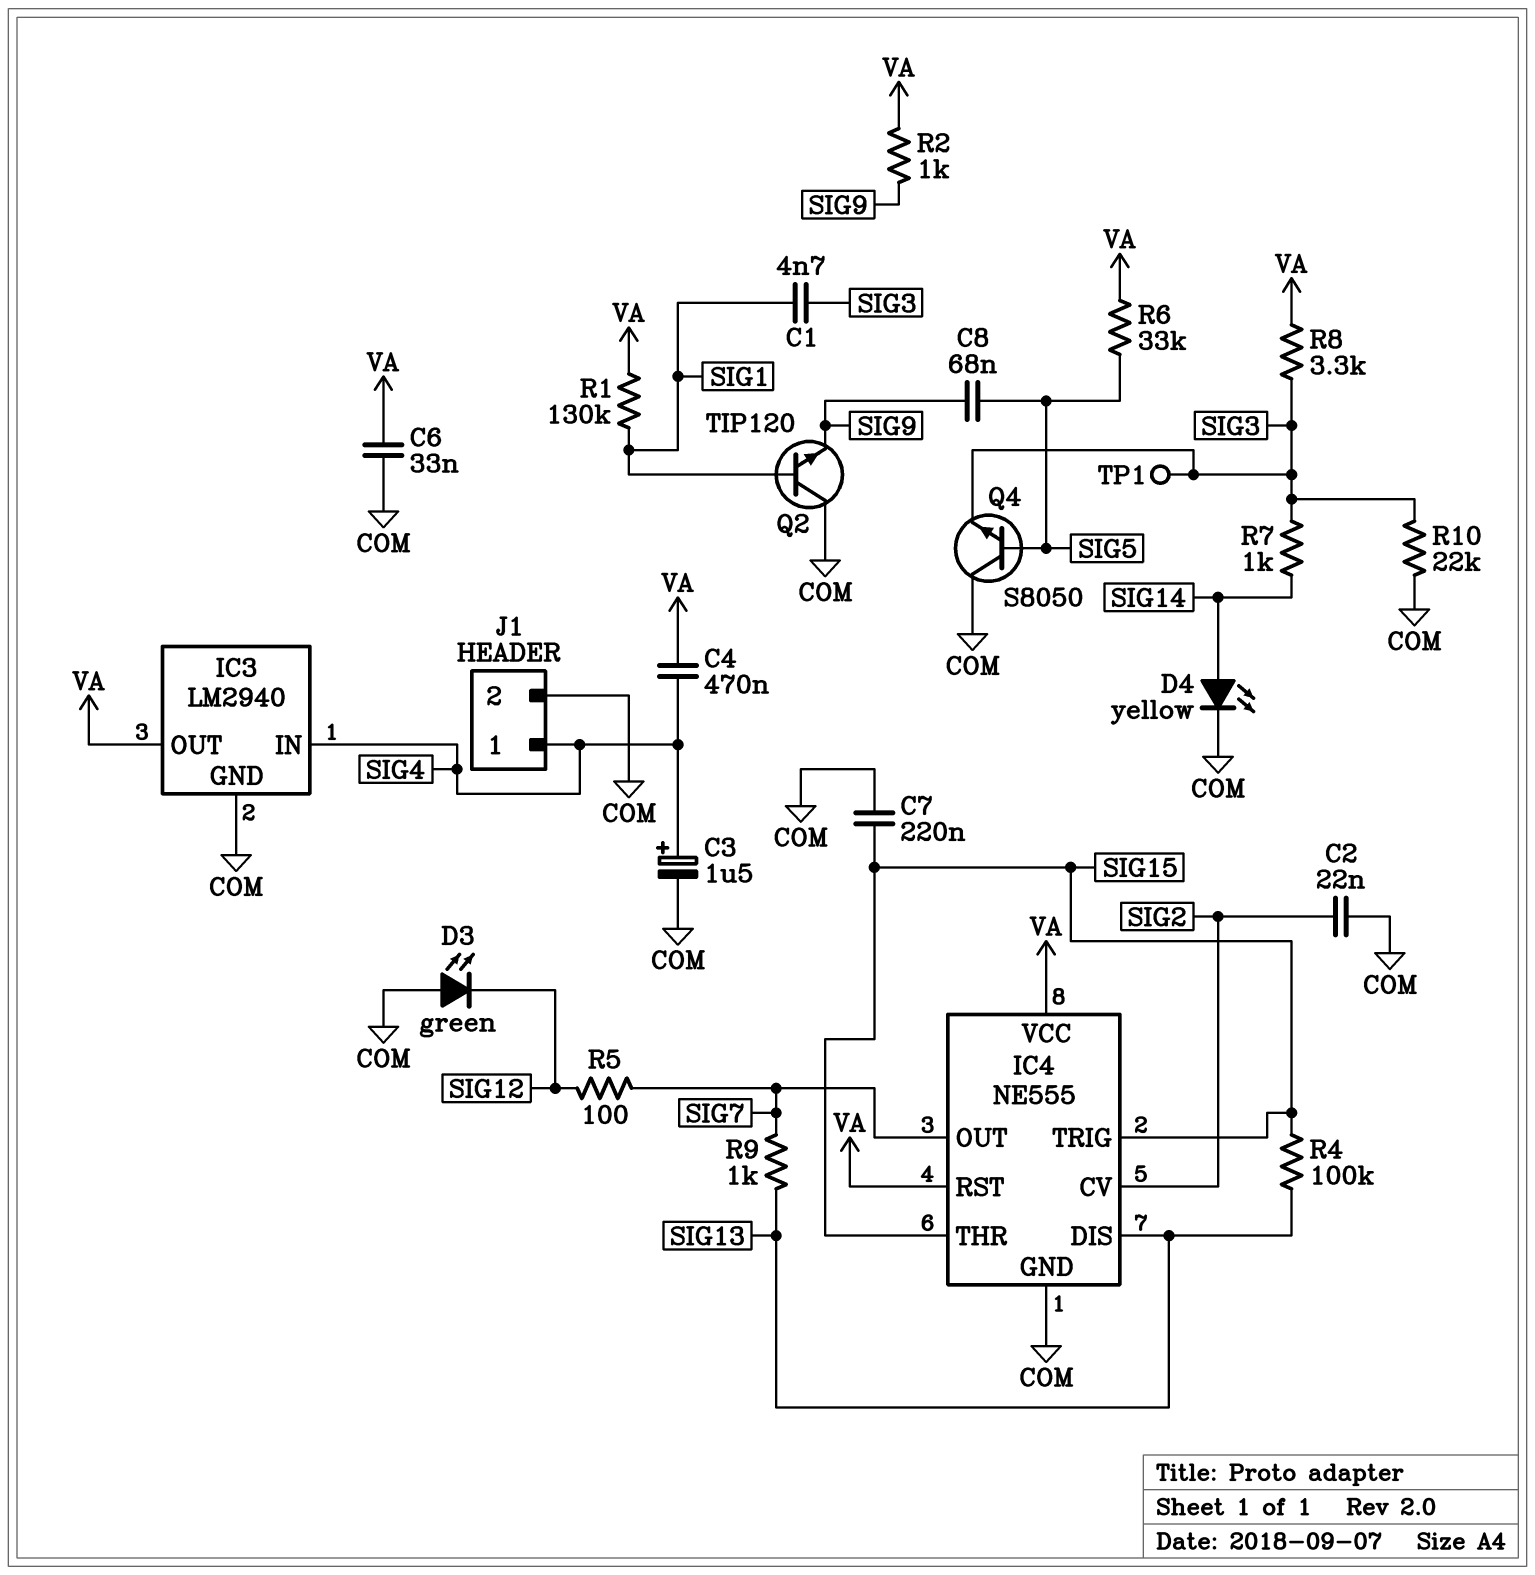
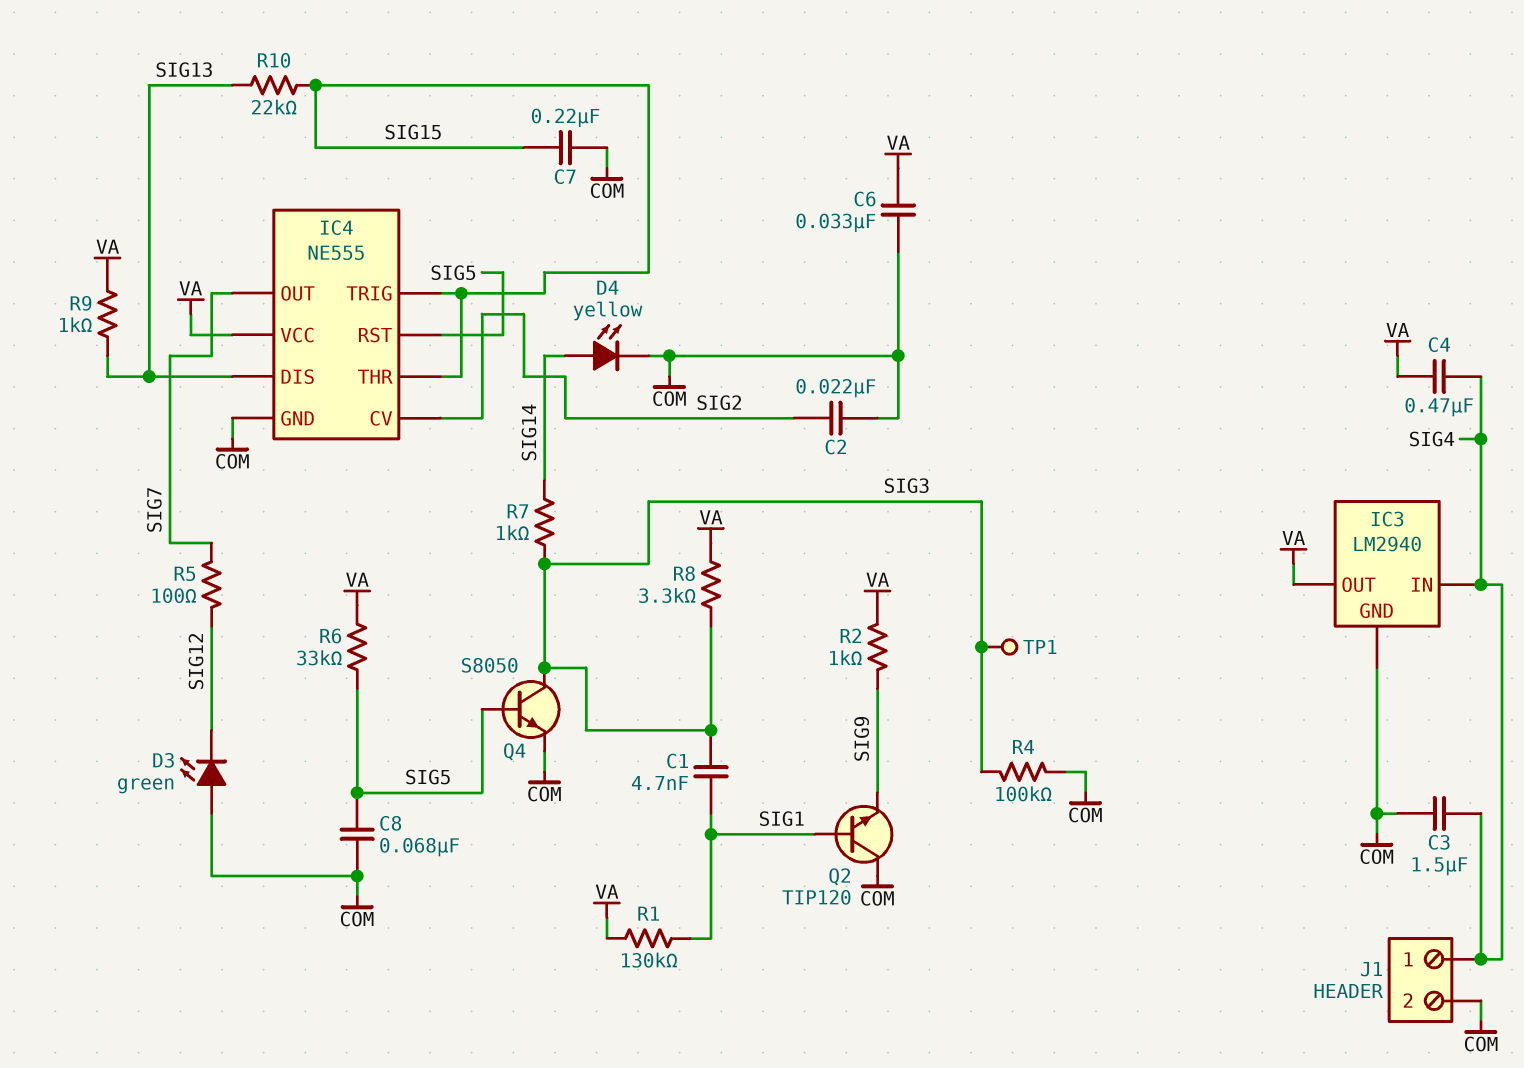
C3: 1.5uF (plus SIG4, minus COM) -> 1.5uF (COM, SIG4)
C8: 68nF (SIG5, SIG9) -> 68nF (COM, SIG5)
IC4 pin RST: VA -> SIG5
Q4: NPN S8050 (B SIG5, C COM, E SIG3) -> NPN S8050 (B SIG5, C SIG3, E COM)
R4: 100k (SIG13, SIG15) -> 100k (COM, SIG3)
R9: 1k (SIG7, SIG13) -> 1k (SIG13, VA)
R10: 22k (COM, SIG3) -> 22k (SIG13, SIG15)

